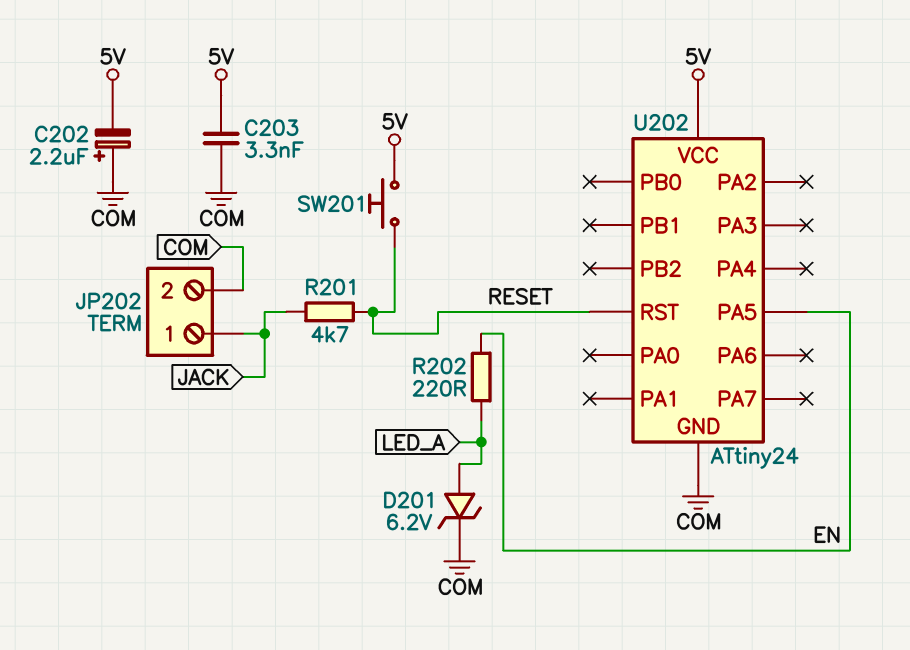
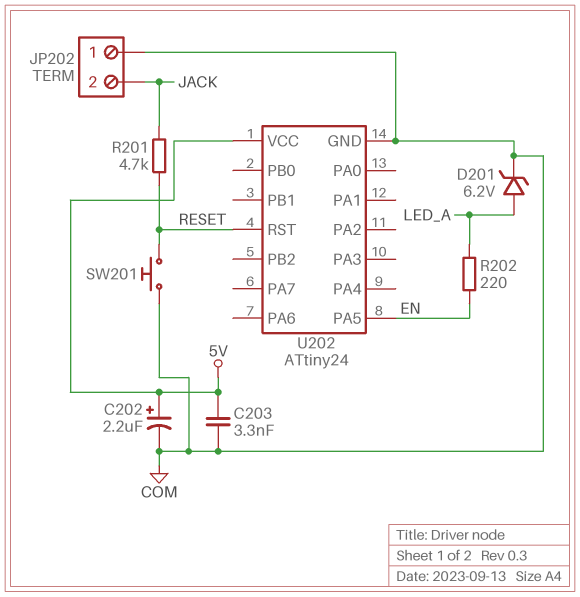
C202: 2.2uF (plus COM, minus 5V) -> 2.2uF (plus 5V, minus COM)
JP202 pin 1: JACK -> COM
JP202 pin 2: COM -> JACK
SW201: button (5V, RESET) -> button (COM, RESET)

